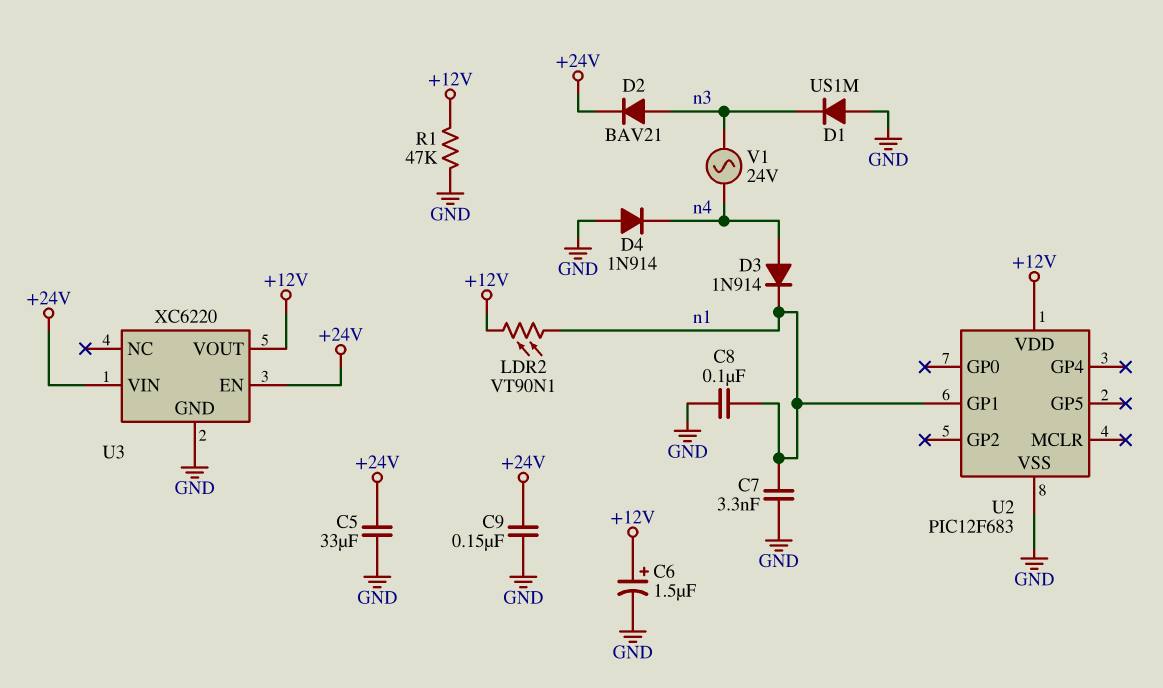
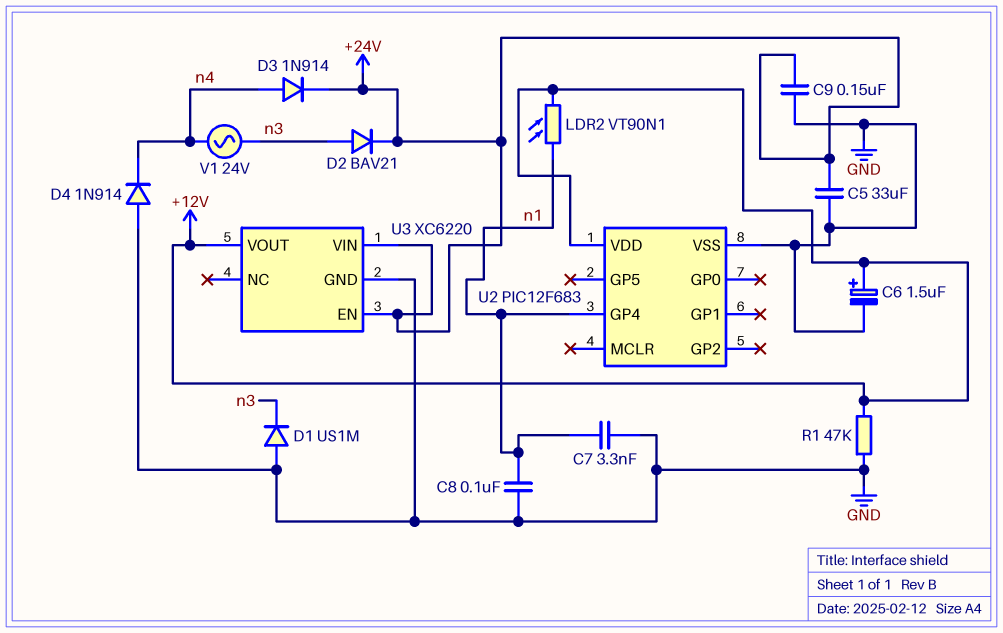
D3: diode 1N914 (A n4, K n1) -> diode 1N914 (A n4, K +24V)
U2 pin GP1: n1 -> none
U2 pin GP4: none -> n1

